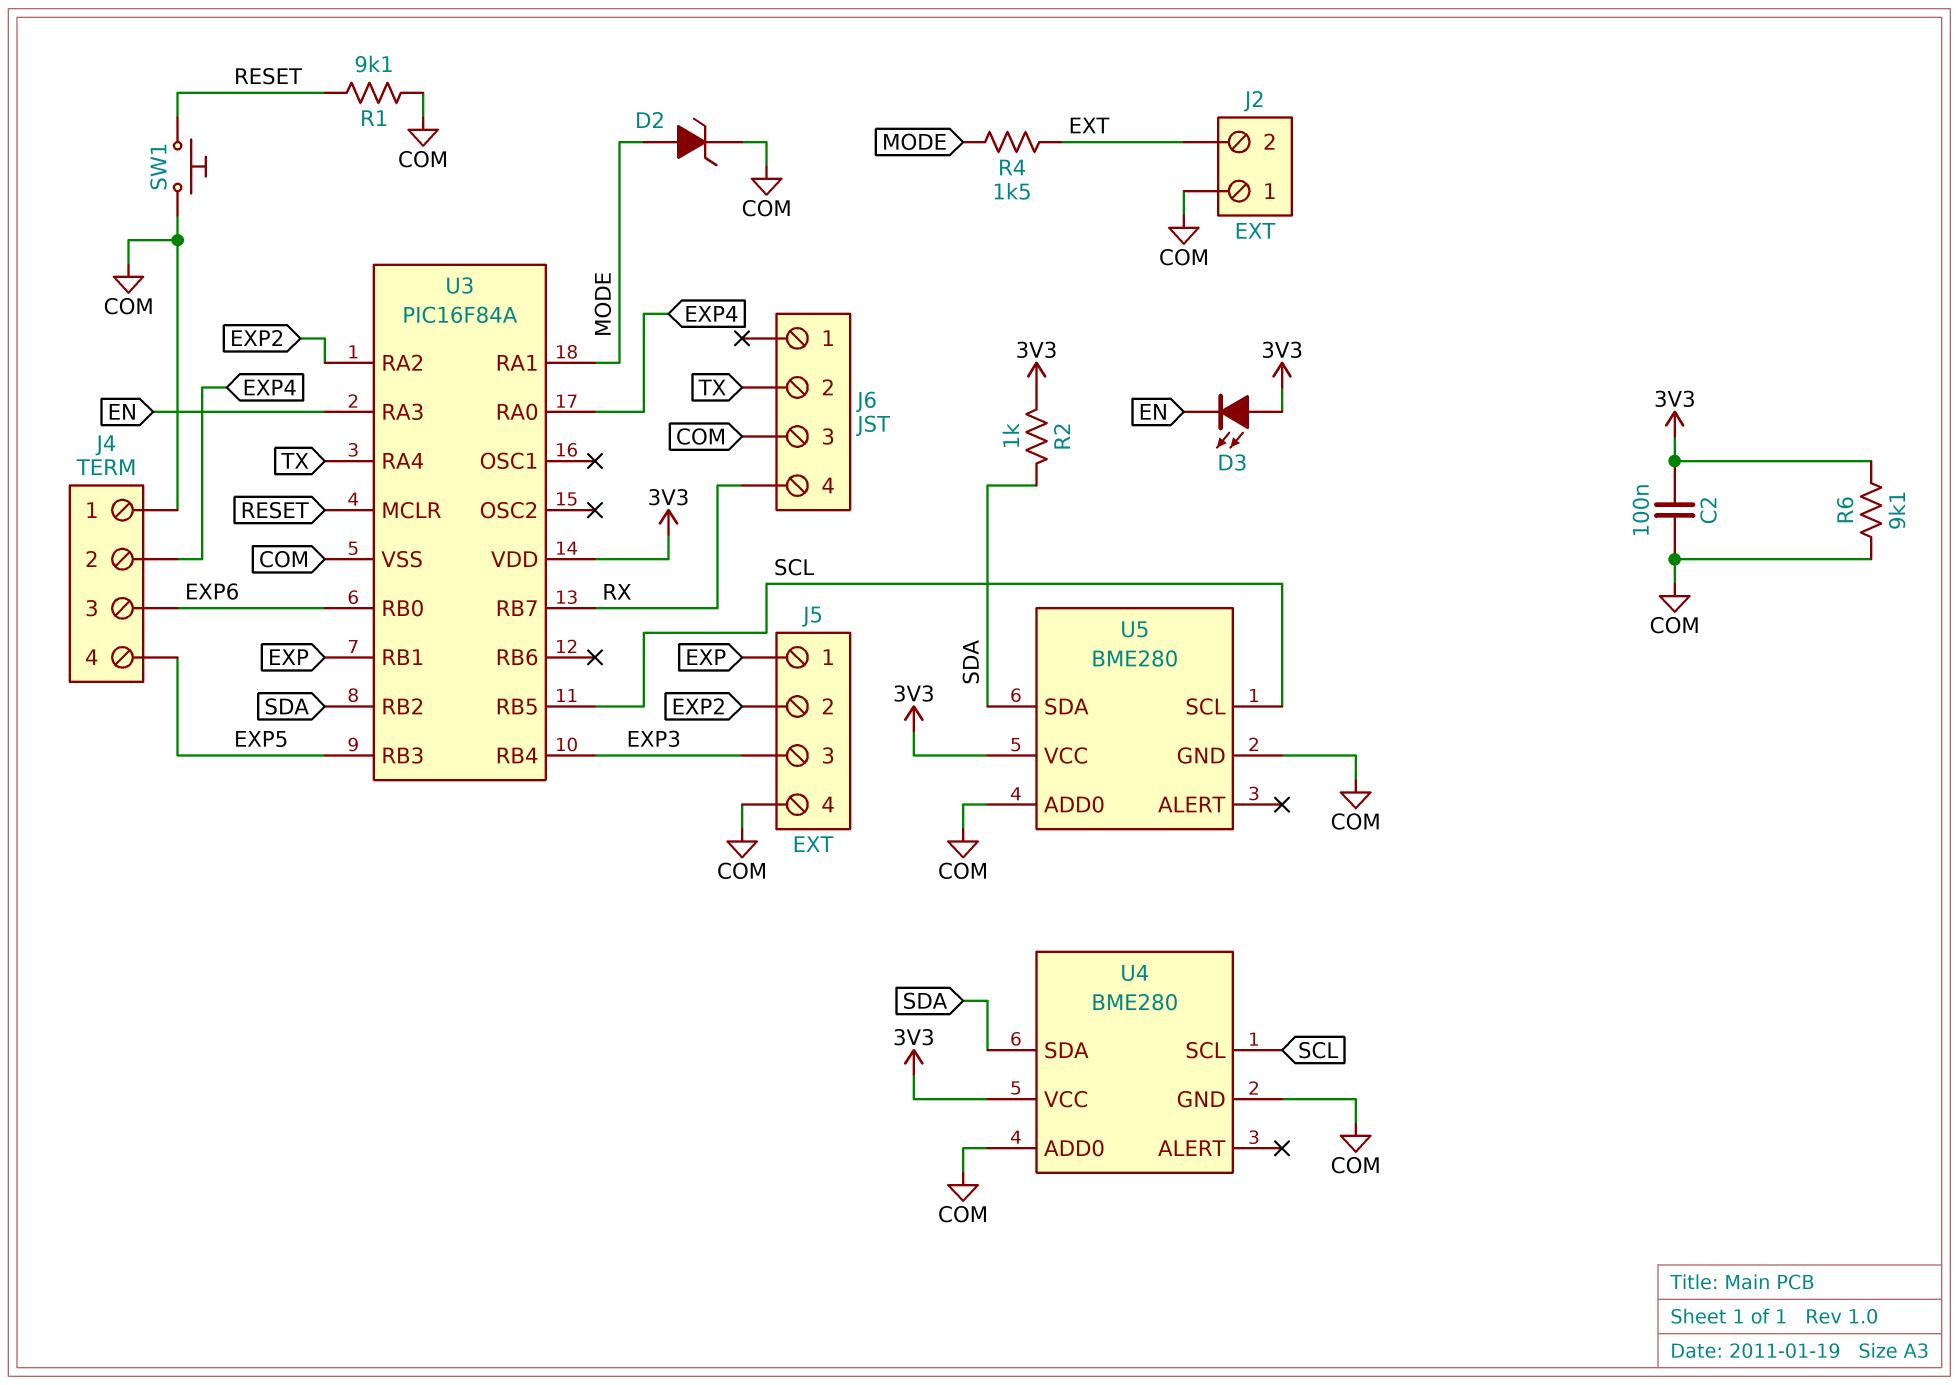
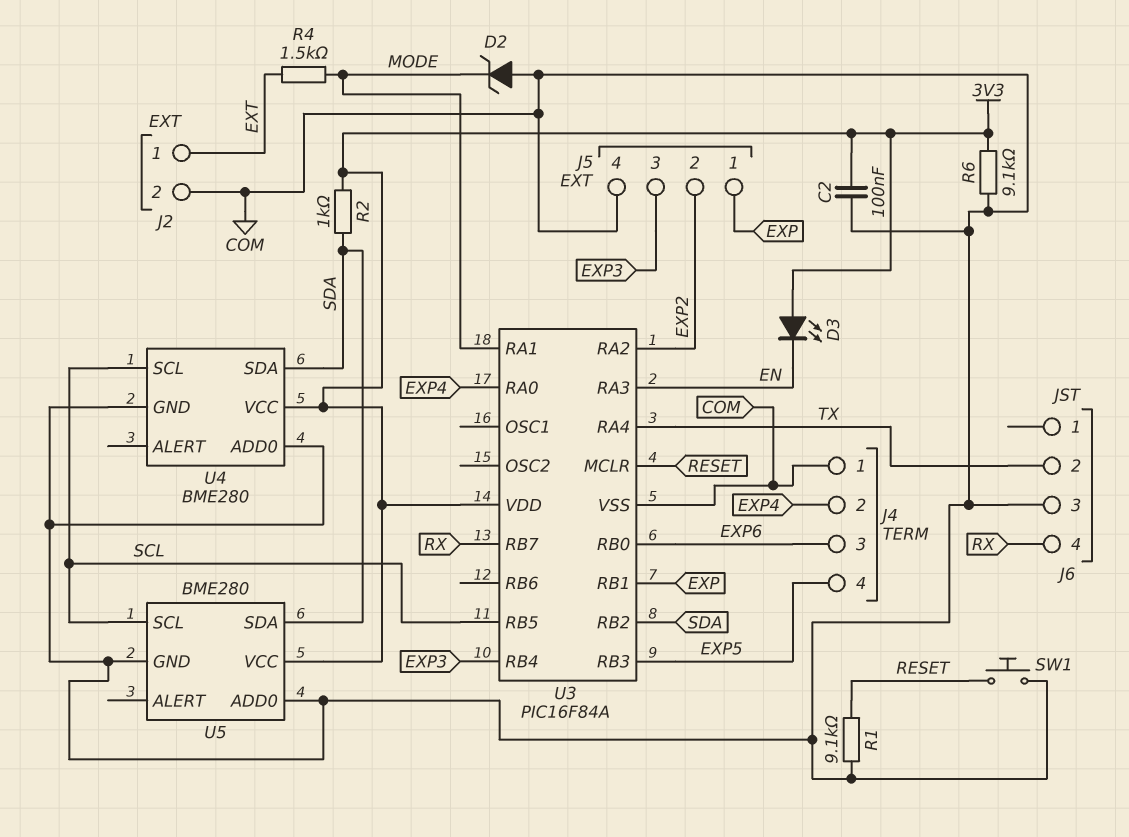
D2: zener (A MODE, K COM) -> zener (A COM, K MODE)
J2 pin 1: COM -> EXT
J2 pin 2: EXT -> COM

